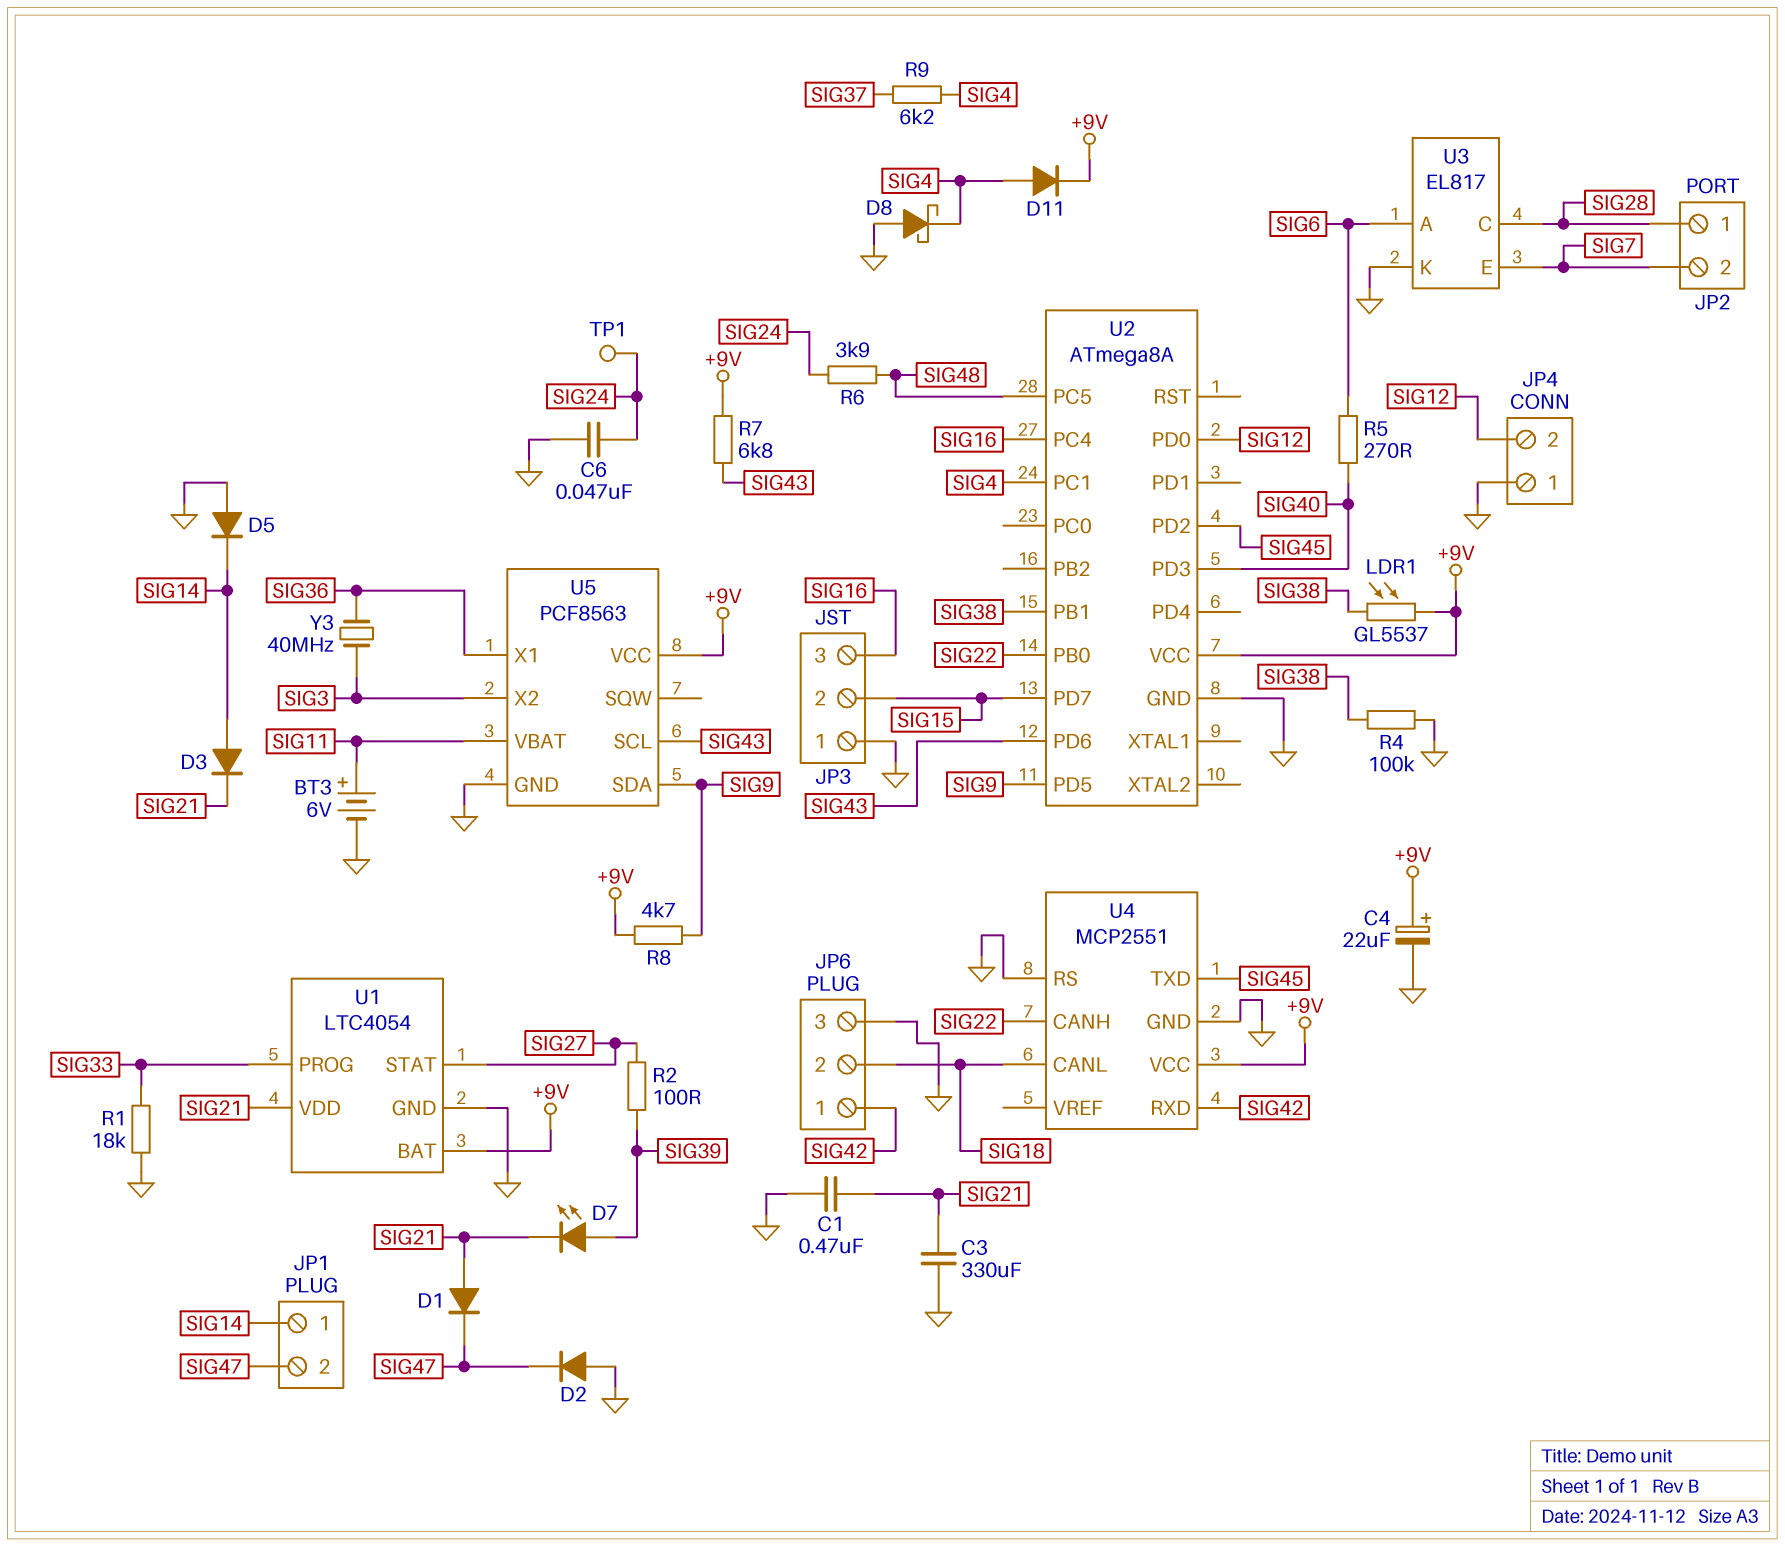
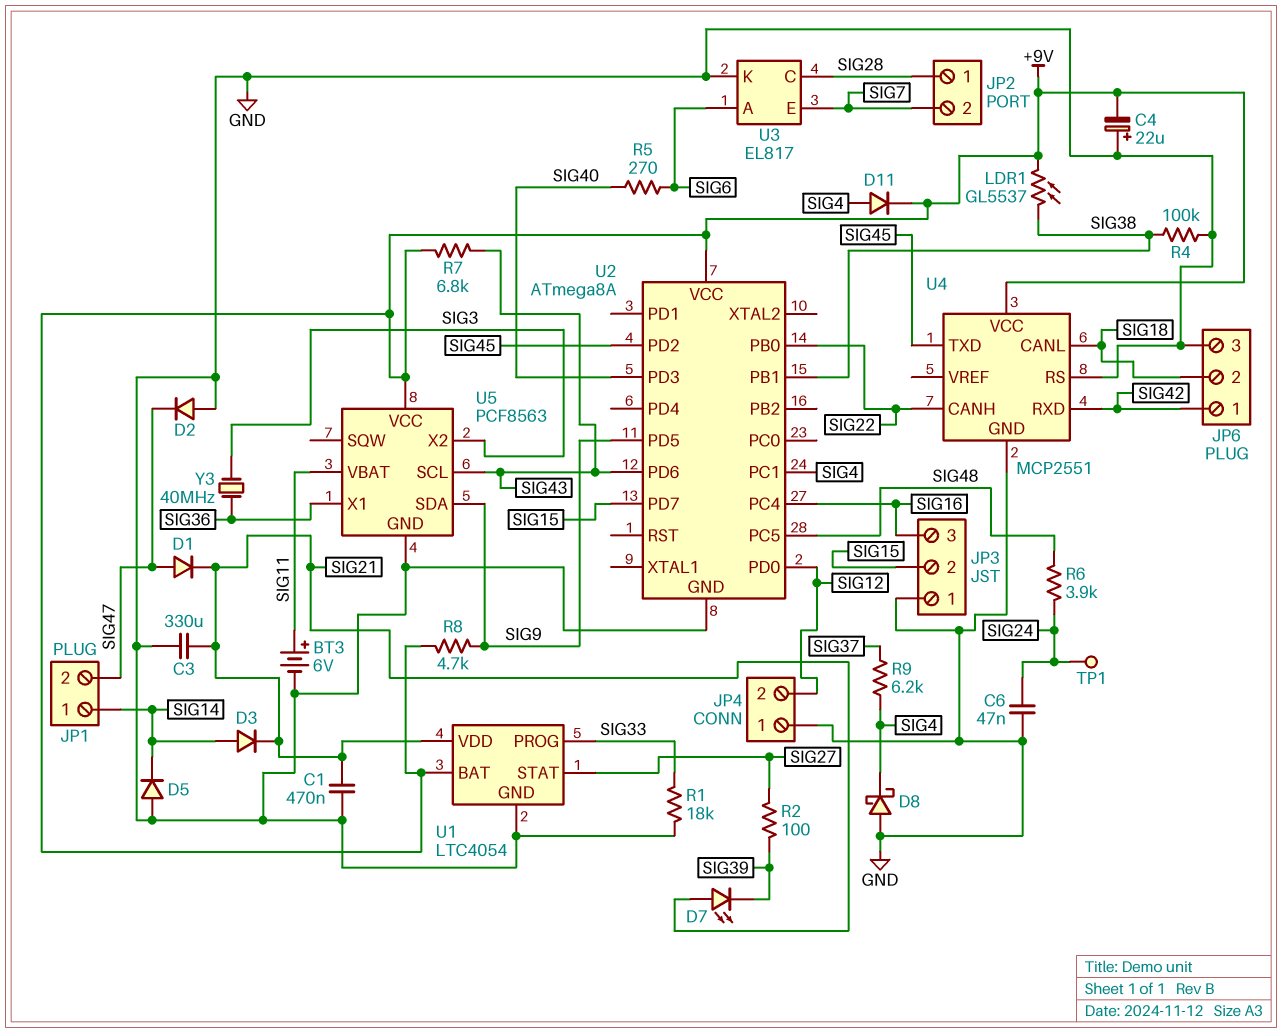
C4: 22uF (plus +9V, minus GND) -> 22uF (plus GND, minus +9V)
D1: diode (A SIG21, K SIG47) -> diode (A SIG47, K SIG21)
D7: LED (A SIG39, K SIG21) -> LED (A SIG21, K SIG39)

